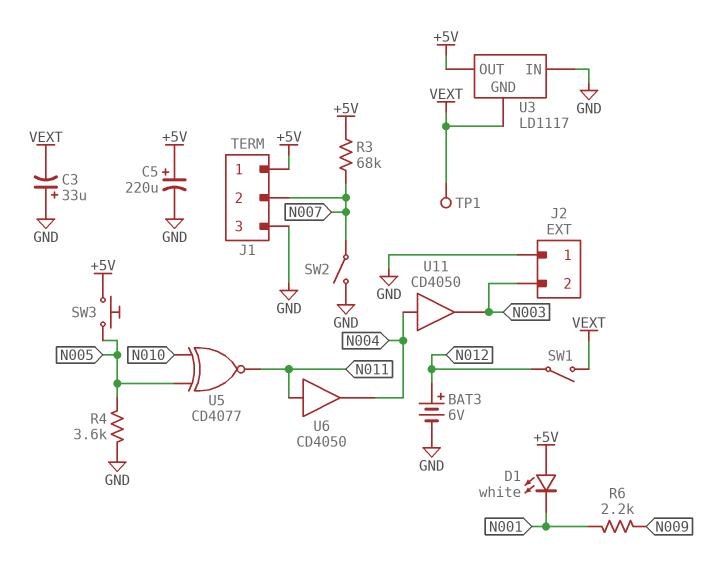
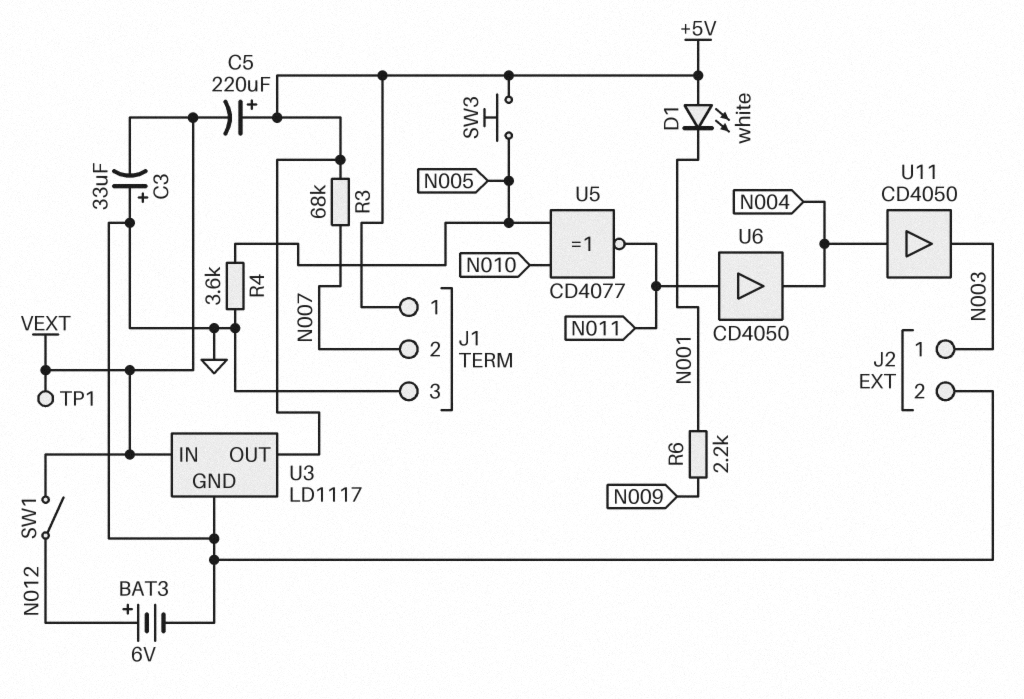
C5: 220uF (plus +5V, minus GND) -> 220uF (plus +5V, minus VEXT)
J2 pin 1: GND -> N003
J2 pin 2: N003 -> GND
SW2: switch (GND, N007) -> none
U3 pin GND: VEXT -> GND
U3 pin IN: GND -> VEXT

